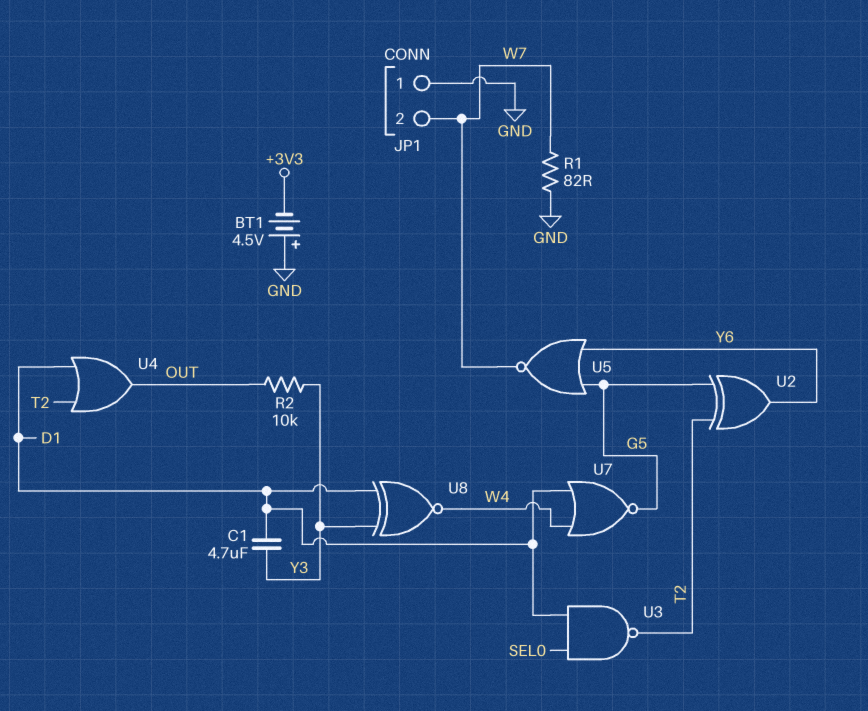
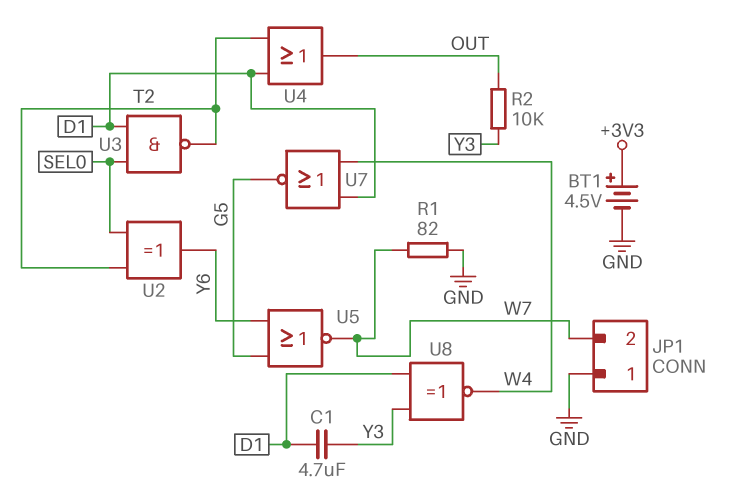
BT1: 4.5V (plus GND, minus +3V3) -> 4.5V (plus +3V3, minus GND)
U2: XOR (in G5, in T2, out Y6) -> XOR (in SEL0, in T2, out Y6)

